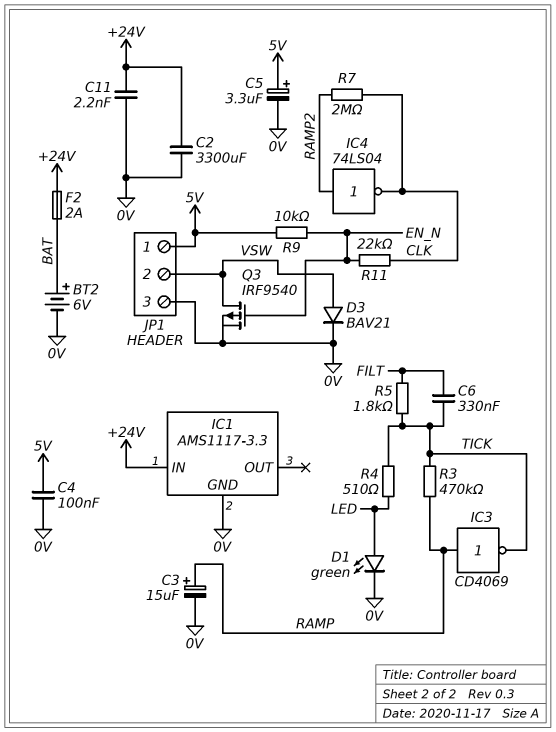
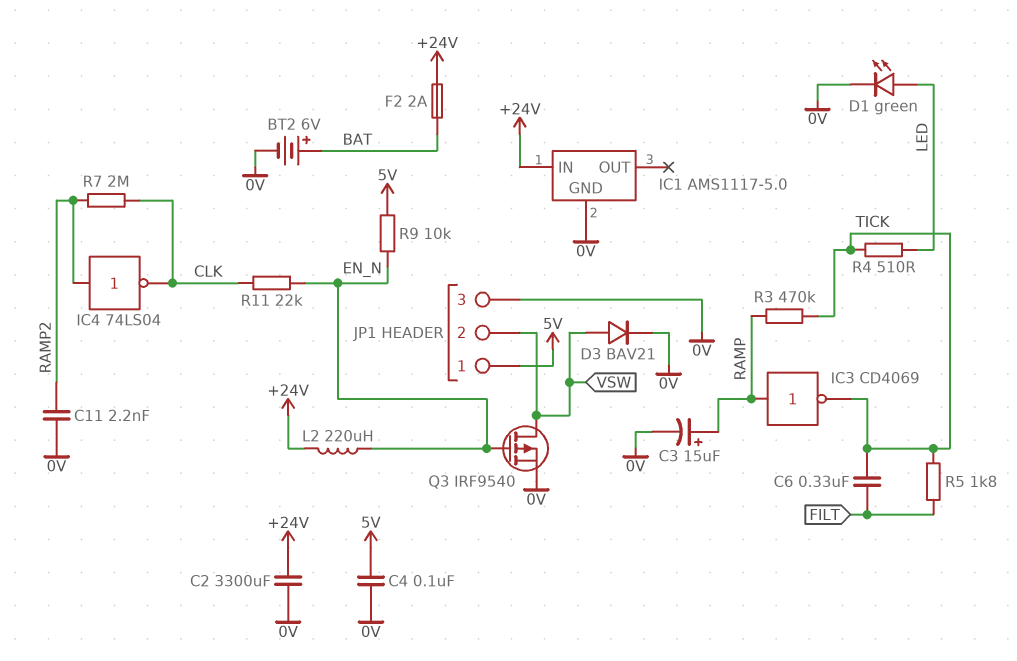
C5: 3.3uF (plus 5V, minus 0V) -> none
C11: 2.2nF (+24V, 0V) -> 2.2nF (0V, RAMP2)
IC1: AMS1117-3.3 -> AMS1117-5.0
L2: none -> 220uH (+24V, EN_N)

